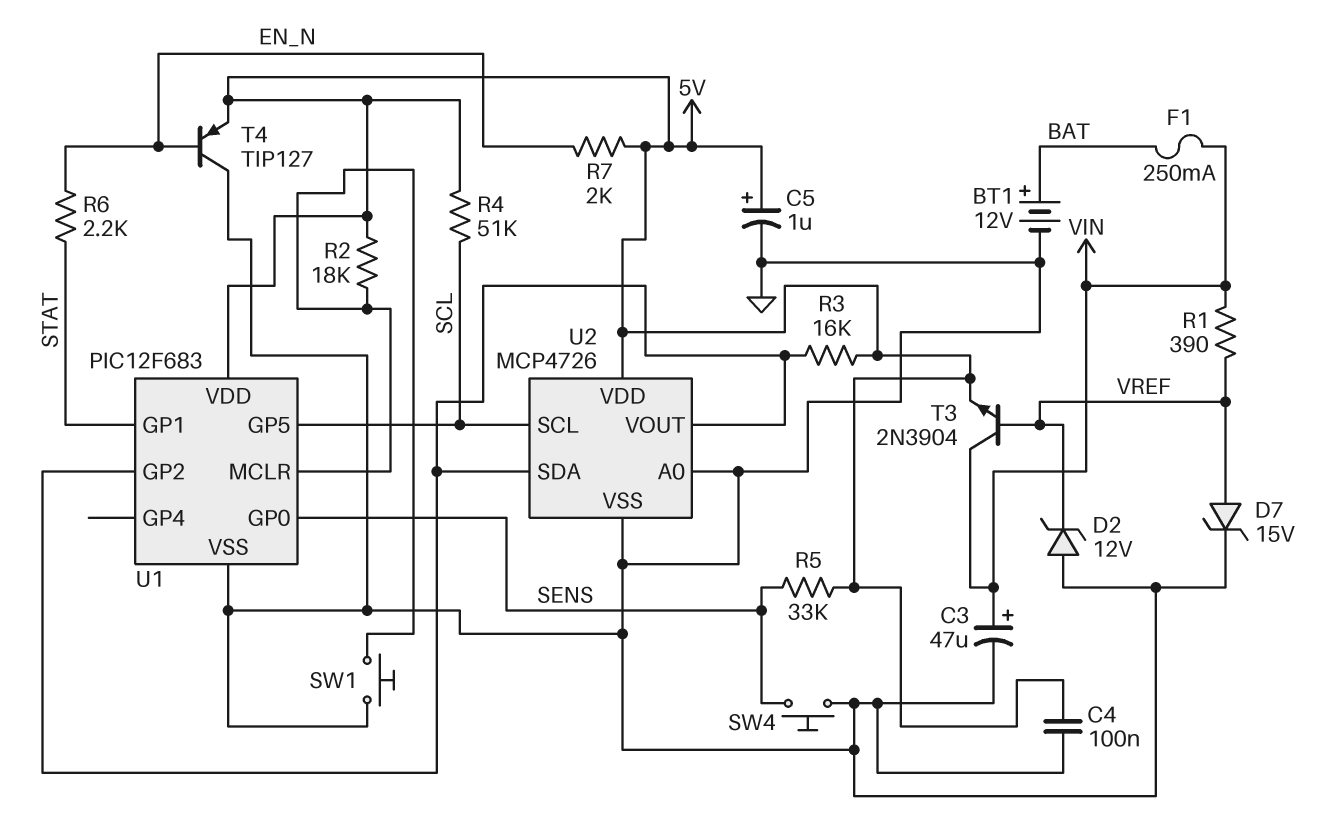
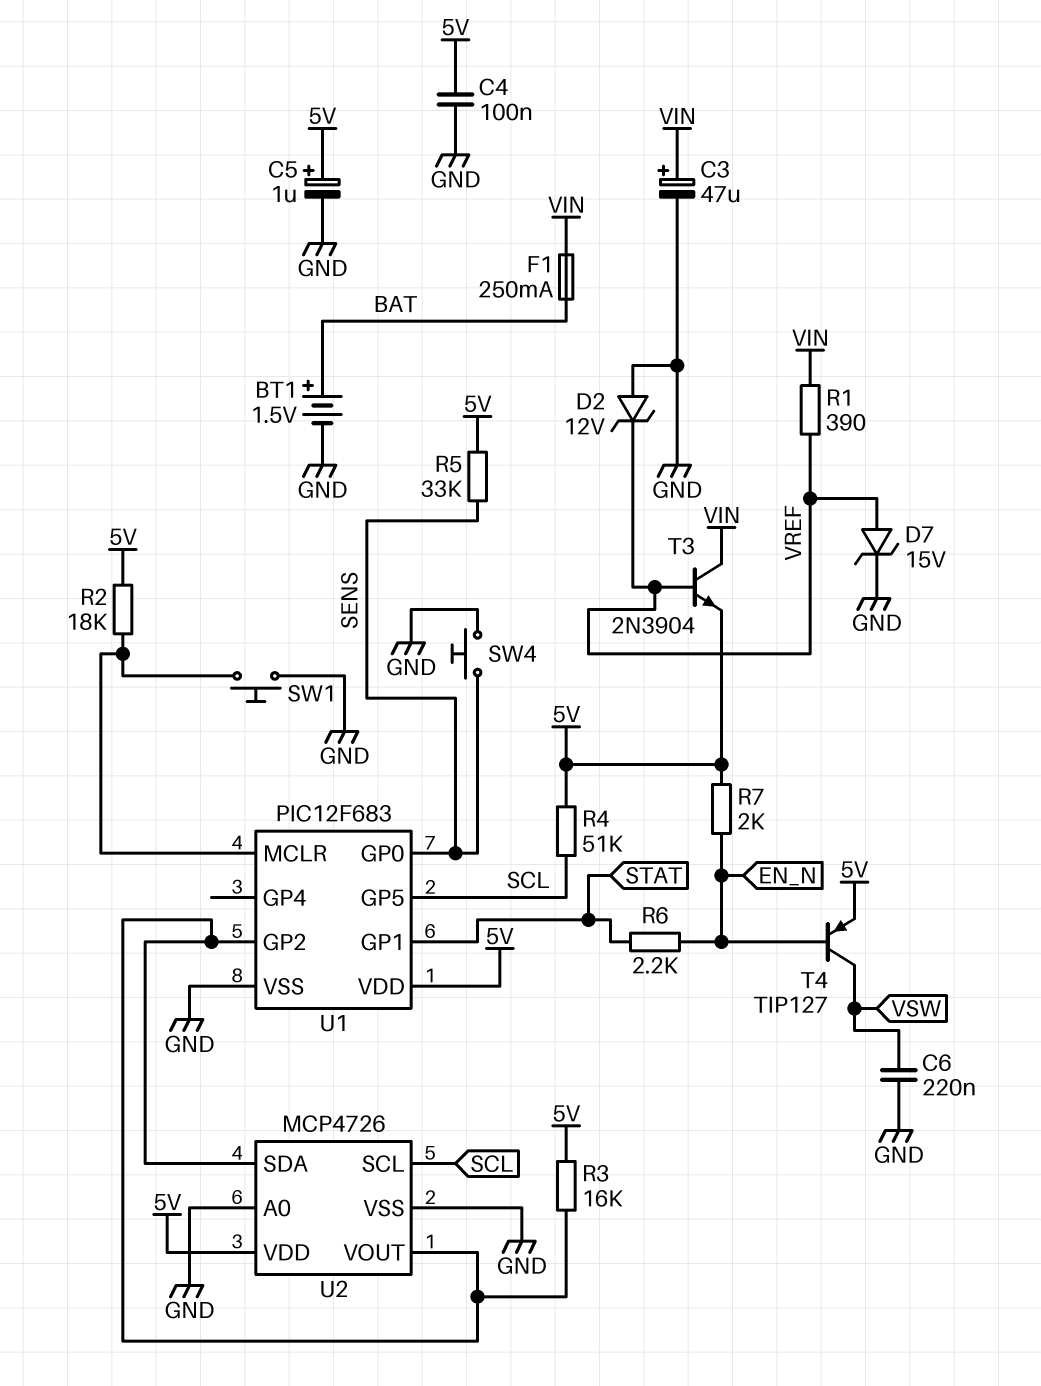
BT1: 12V (plus BAT, minus GND) -> 1.5V (plus BAT, minus GND)
C6: none -> 220nF (GND, VSW)
T4: PNP TIP127 (B EN_N, C GND, E 5V) -> PNP TIP127 (B EN_N, C VSW, E 5V)

